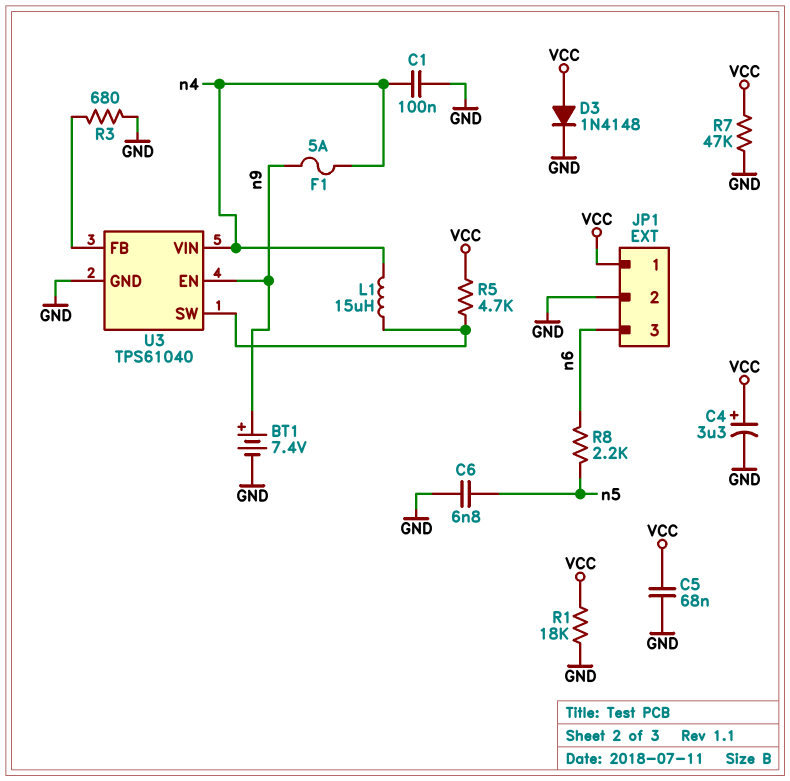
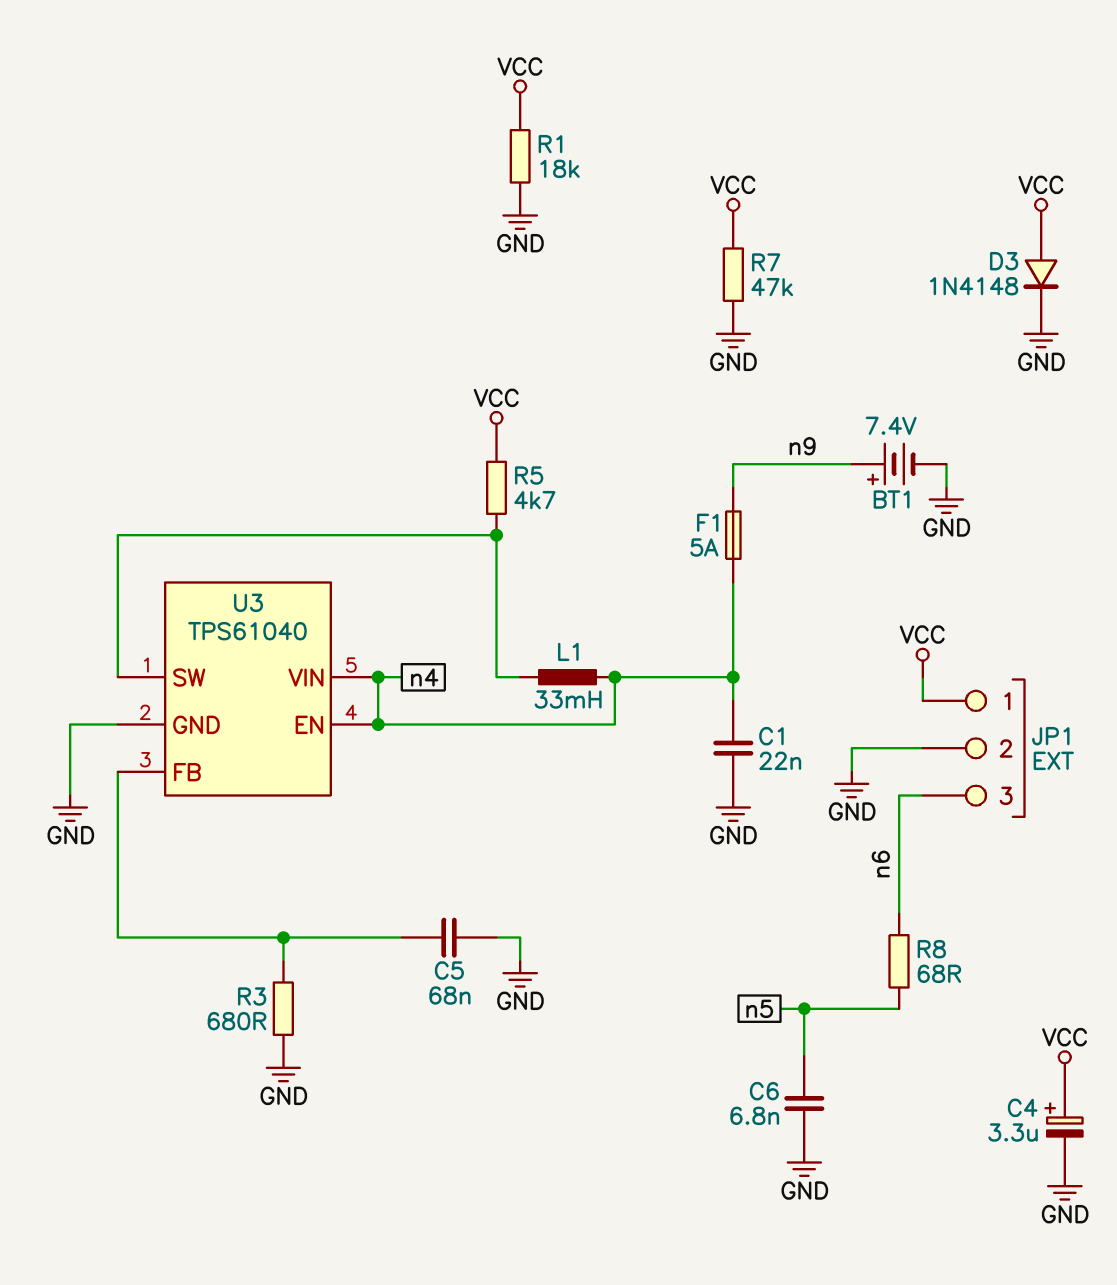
C1: 100nF (GND, n4) -> 22nF (GND, n4)
C5: 68nF (GND, VCC) -> 68nF (GND, U3/FB)
L1: 15uH (U3/SW, n4) -> 33mH (U3/SW, n4)
R8: 2.2k (n5, n6) -> 68 (n5, n6)
U3 pin EN: n9 -> n4

